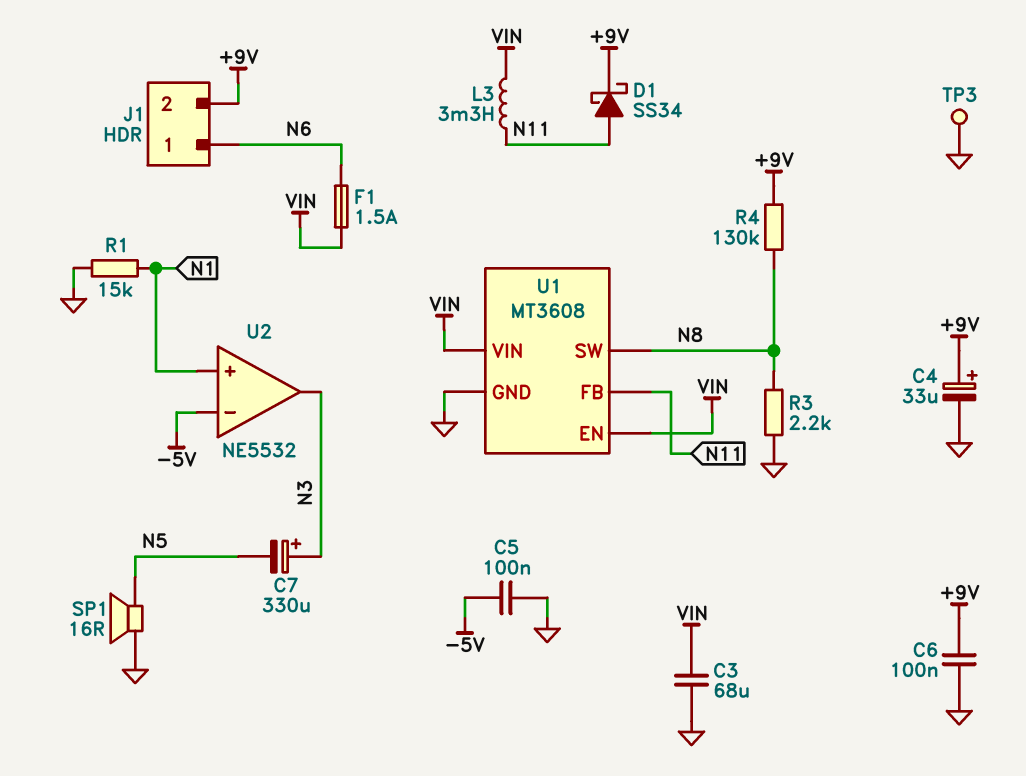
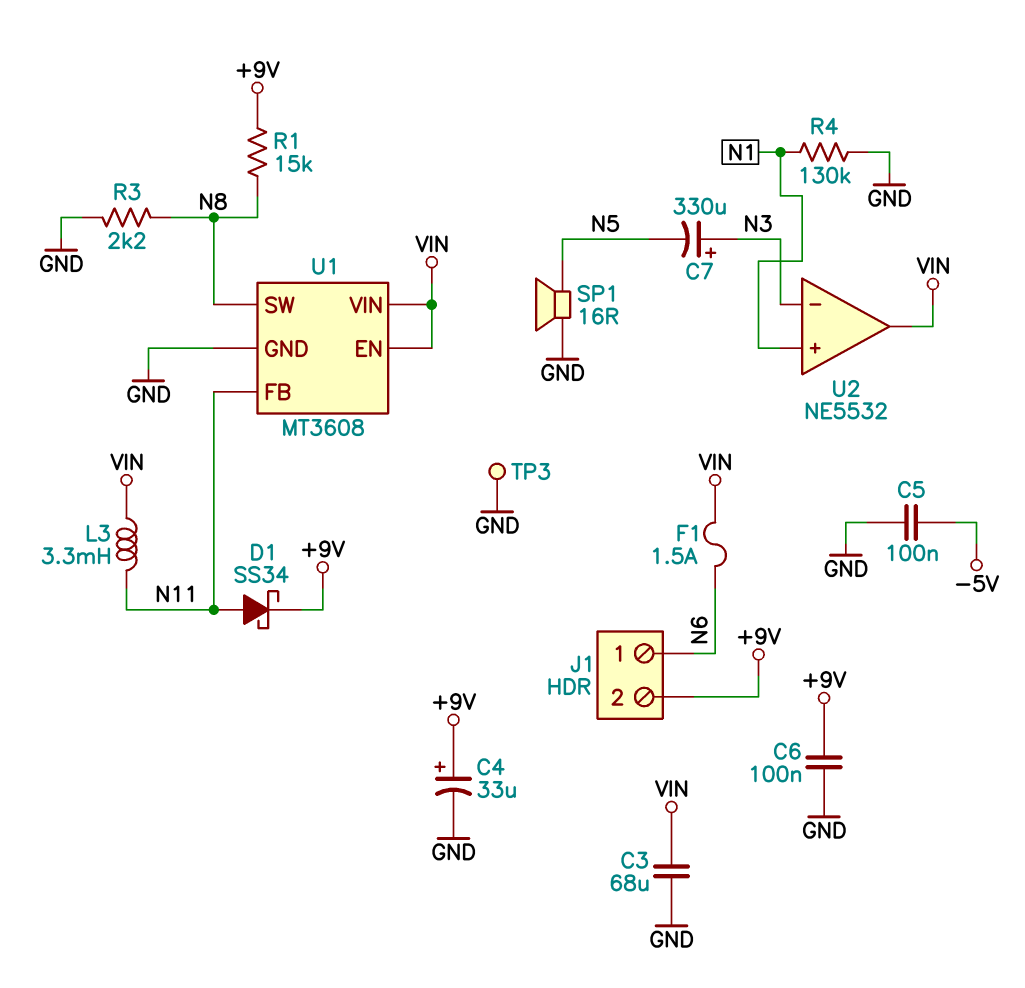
R1: 15k (GND, N1) -> 15k (+9V, N8)
R4: 130k (+9V, N8) -> 130k (GND, N1)
U2 pin in-: -5V -> N3
U2 pin out: N3 -> VIN

